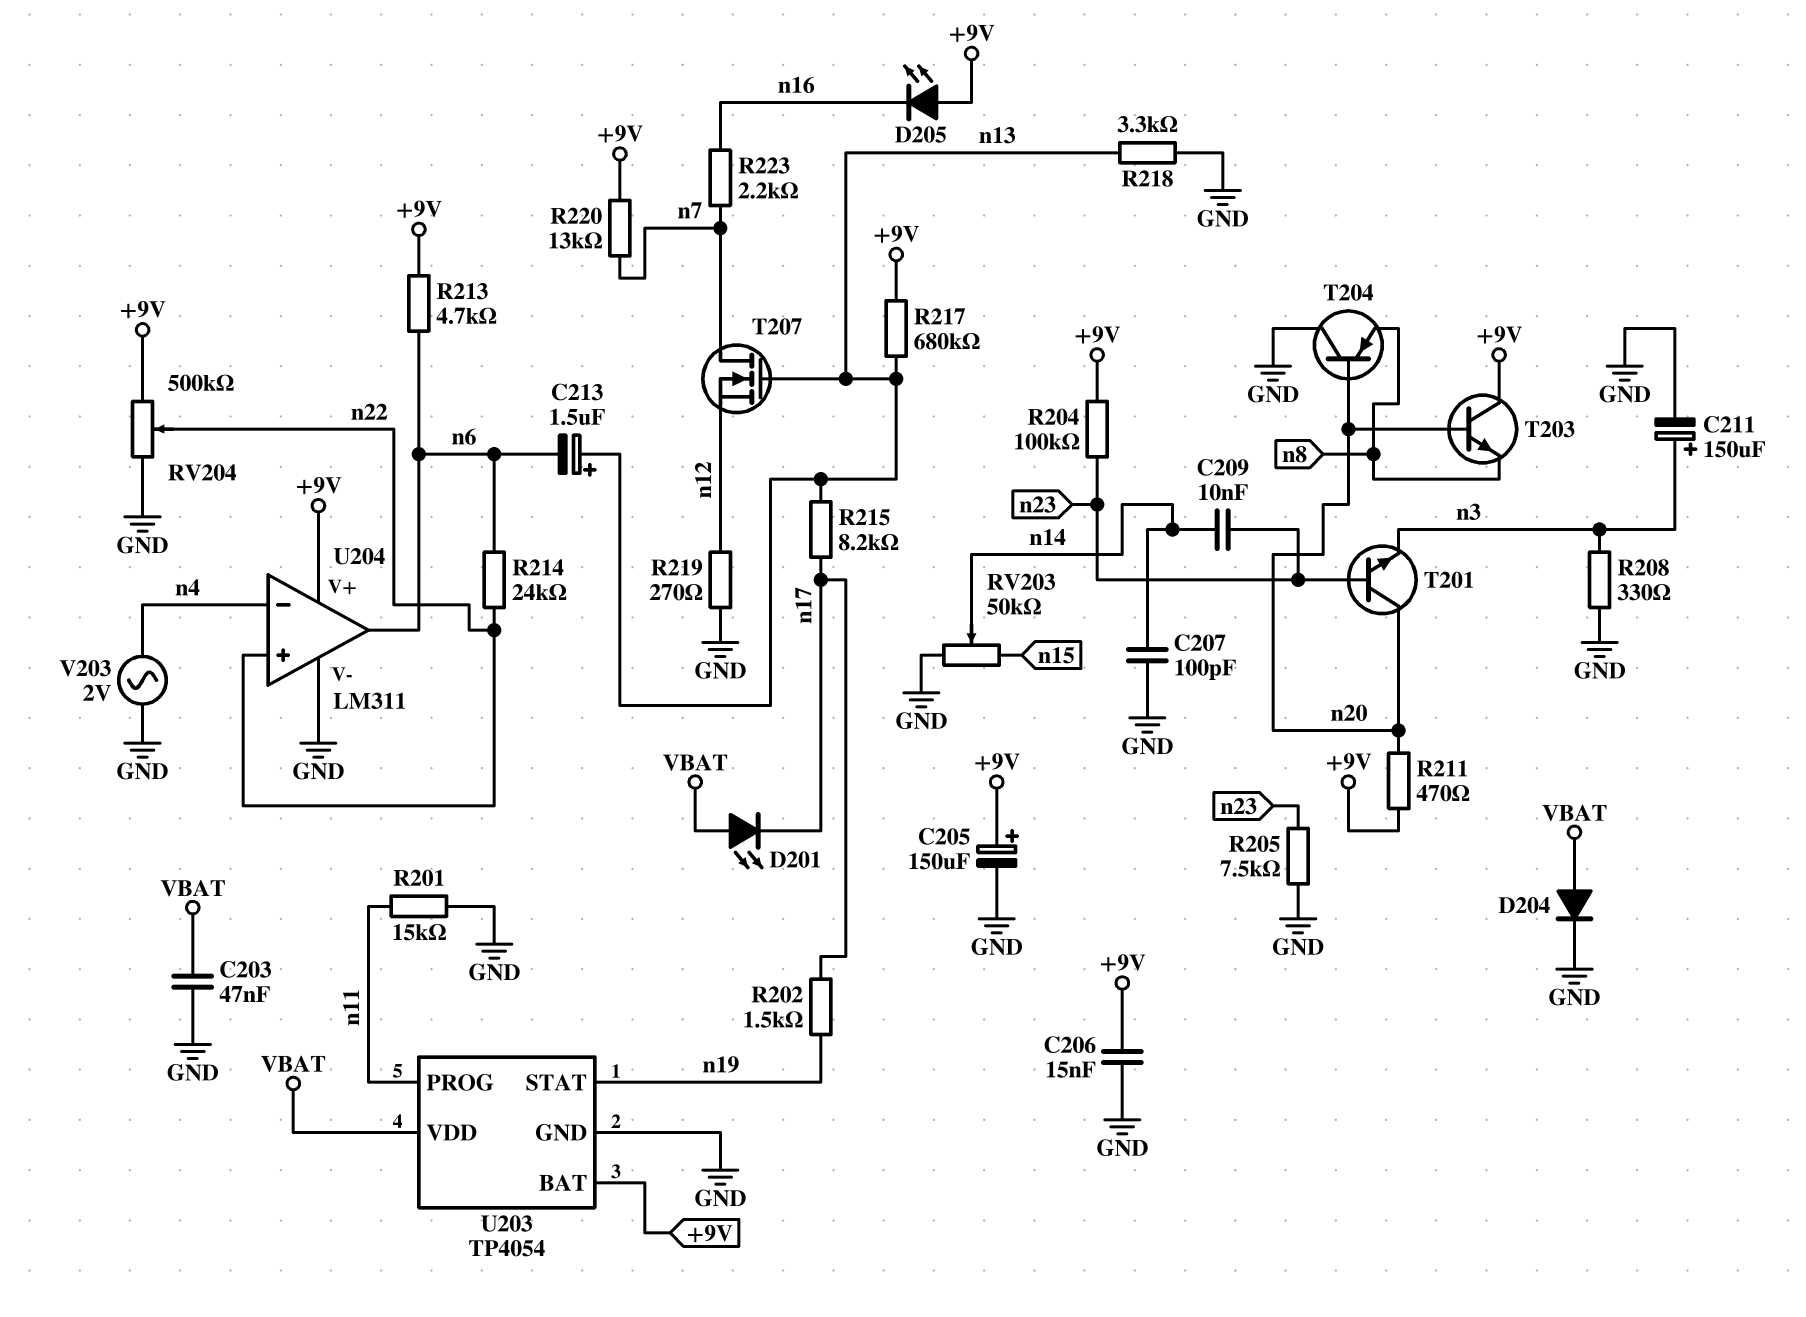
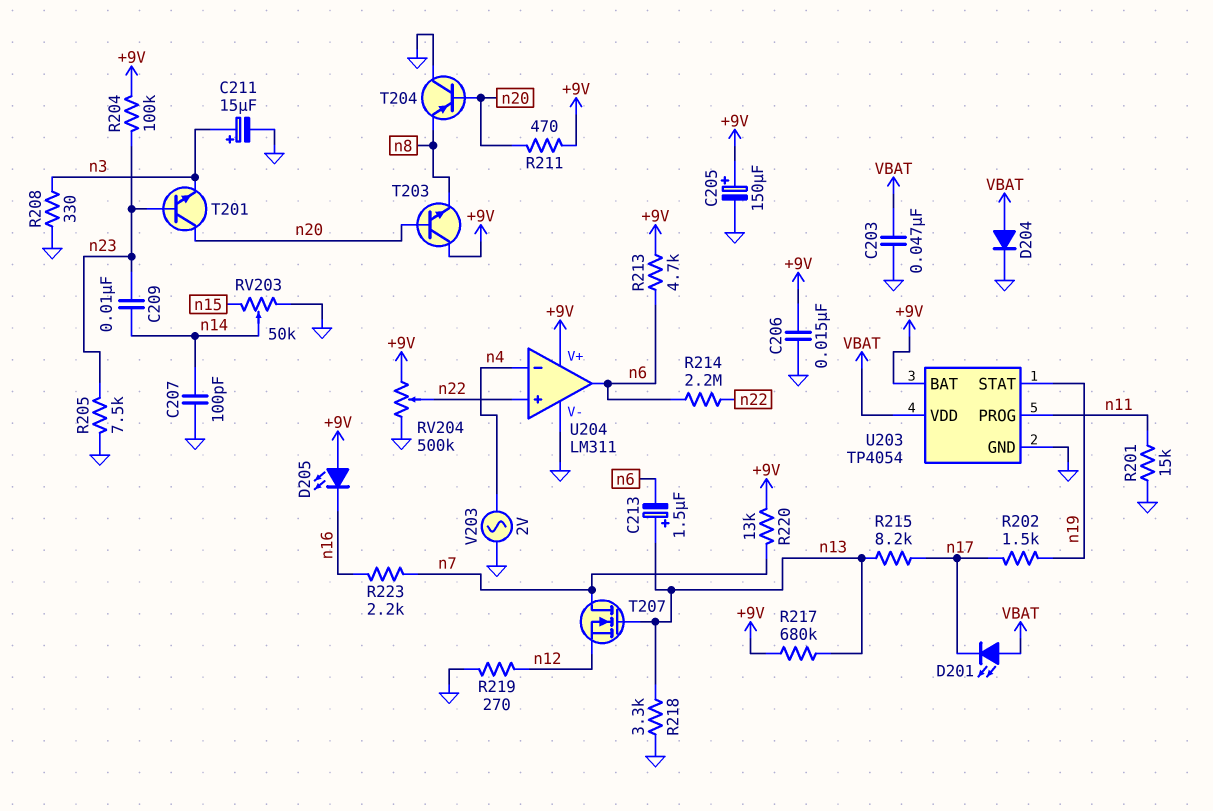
C211: 150uF (plus n3, minus GND) -> 15uF (plus n3, minus GND)
R214: 24k (n6, n22) -> 2.2M (n6, n22)

